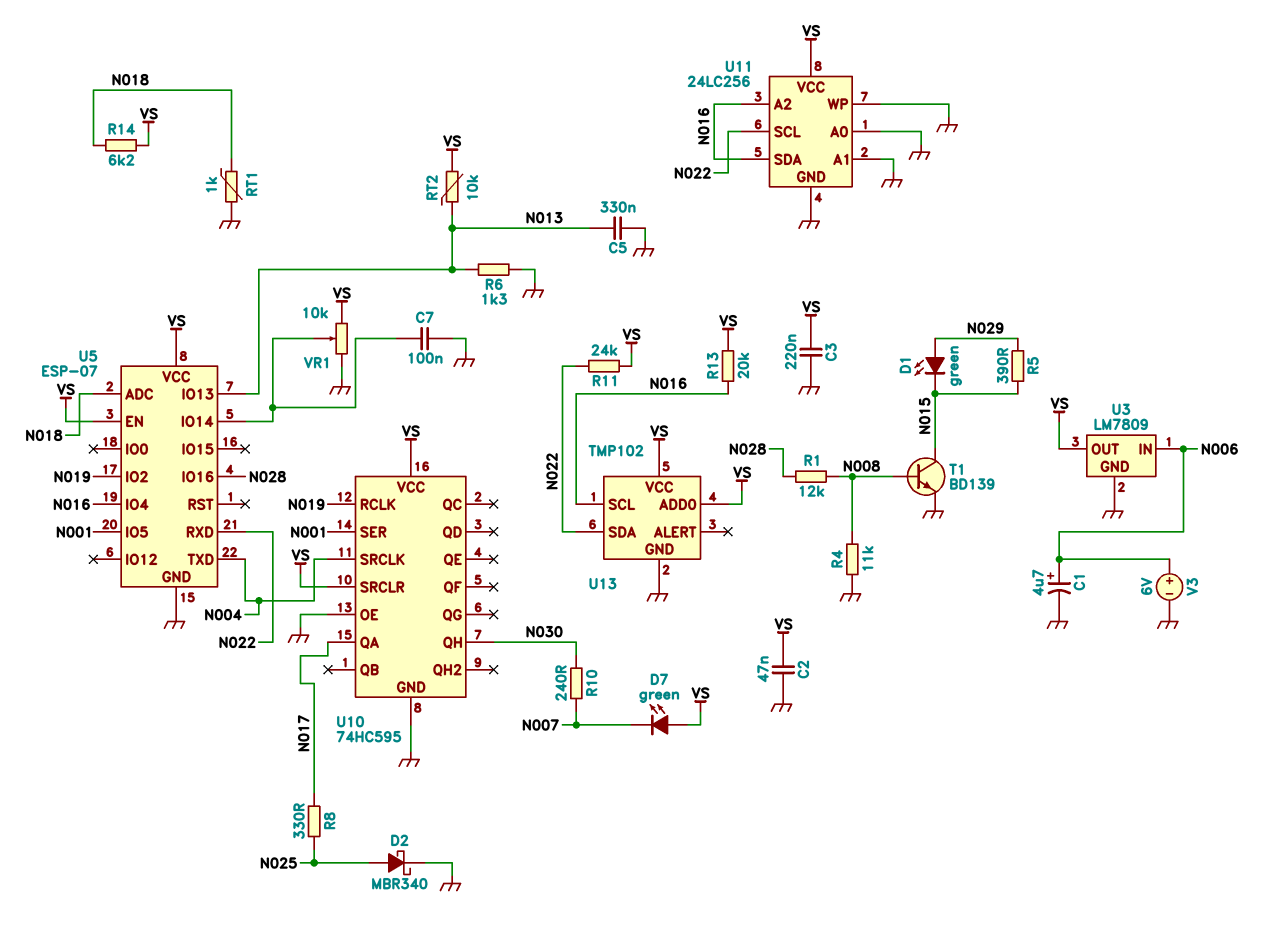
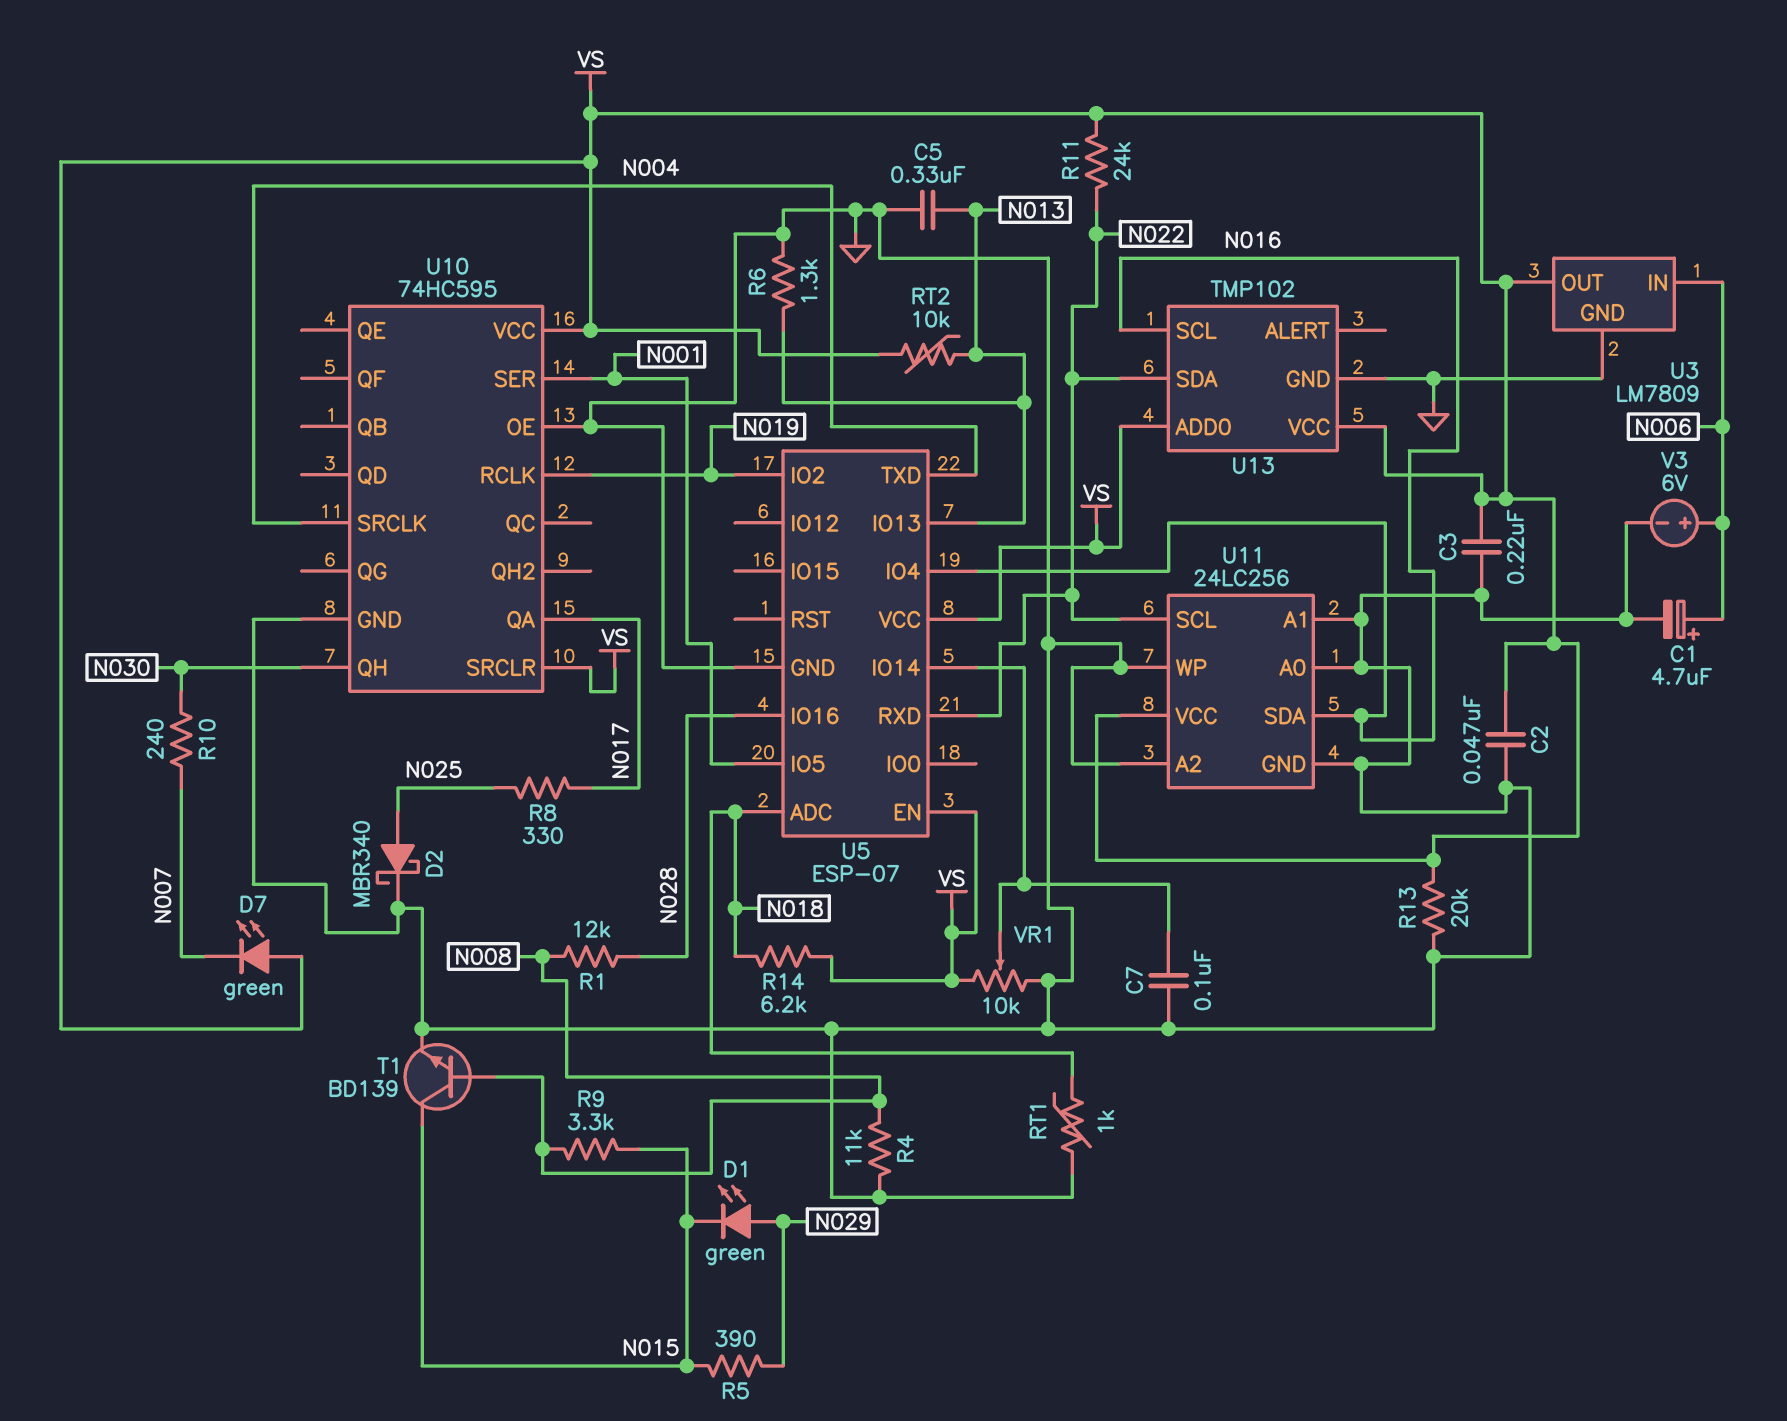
R9: none -> 3.3k (N008, N015)
R13: 20k (N016, VS) -> 20k (GND, VS)
U11 pin A2: N016 -> GND

